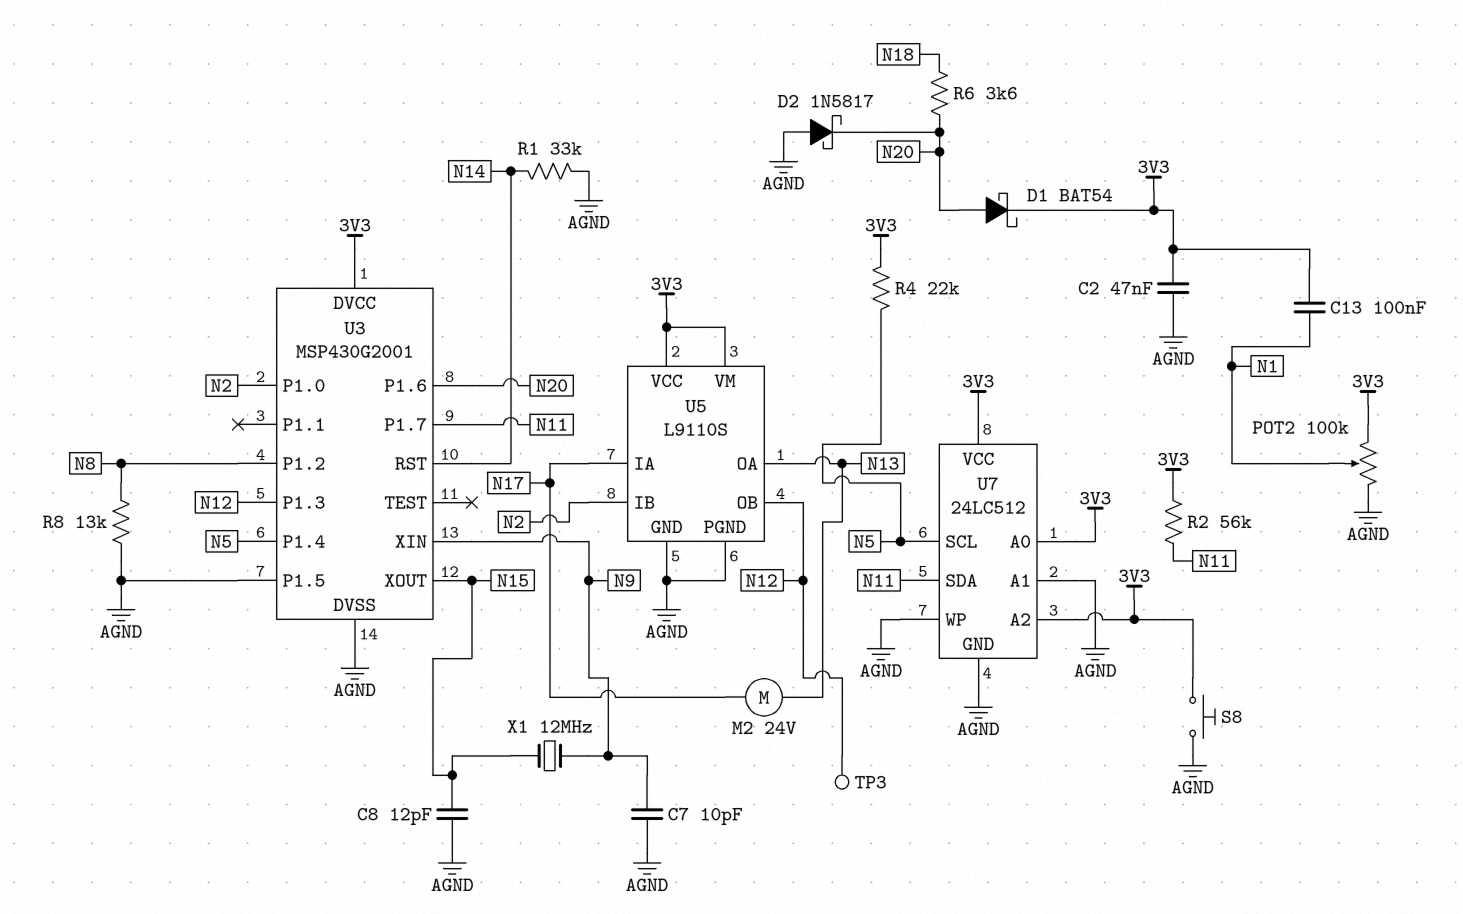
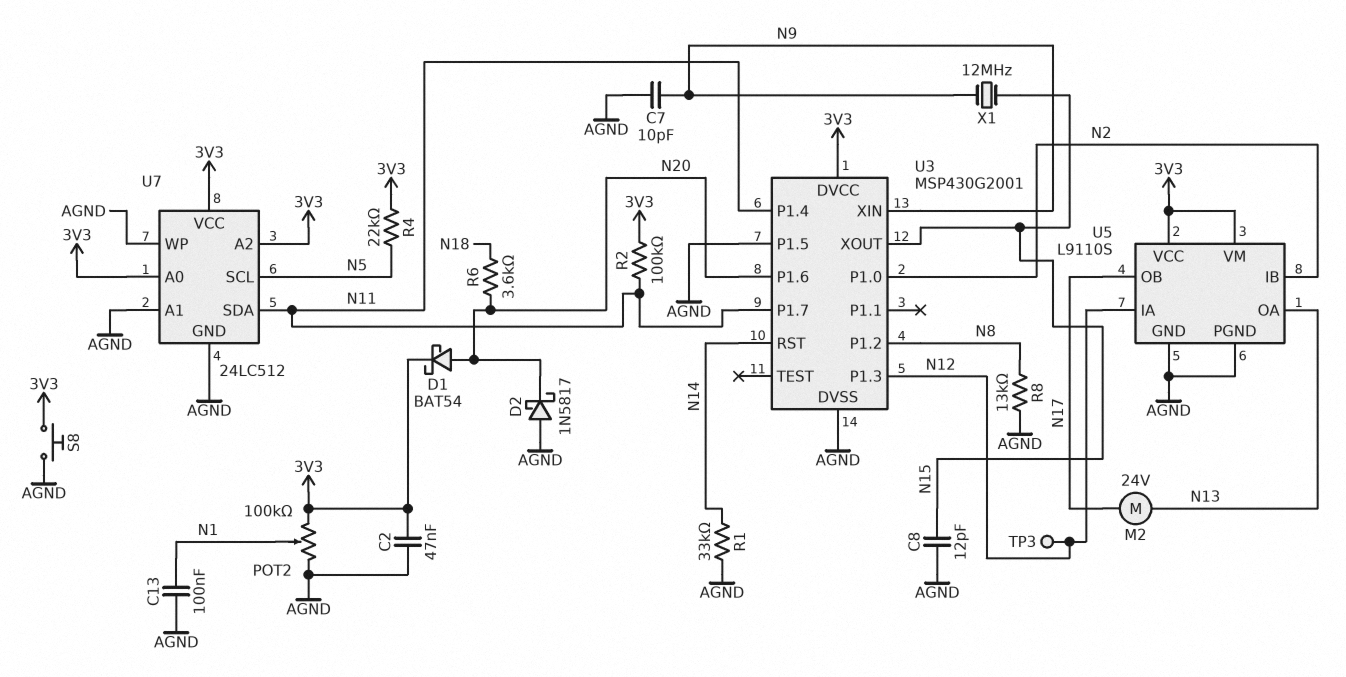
C13: 100nF (3V3, N1) -> 100nF (AGND, N1)
R2: 56k (3V3, N11) -> 100k (3V3, N11)
U3 pin P1.4: N5 -> N11
U5 pin IA: N17 -> N12
U5 pin OB: N12 -> N17

